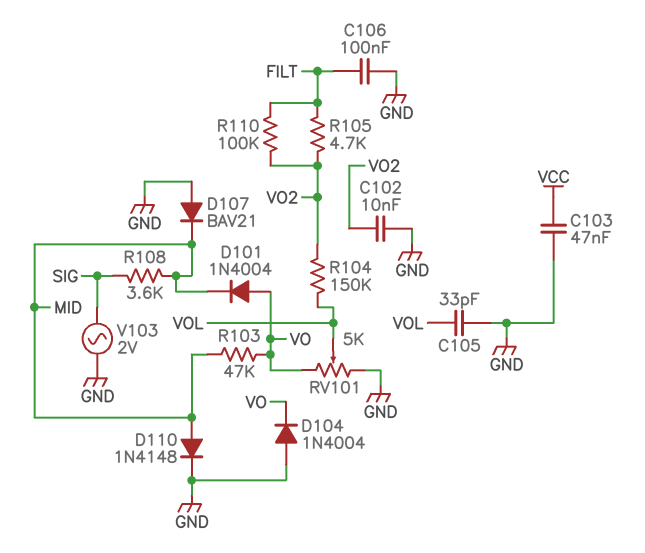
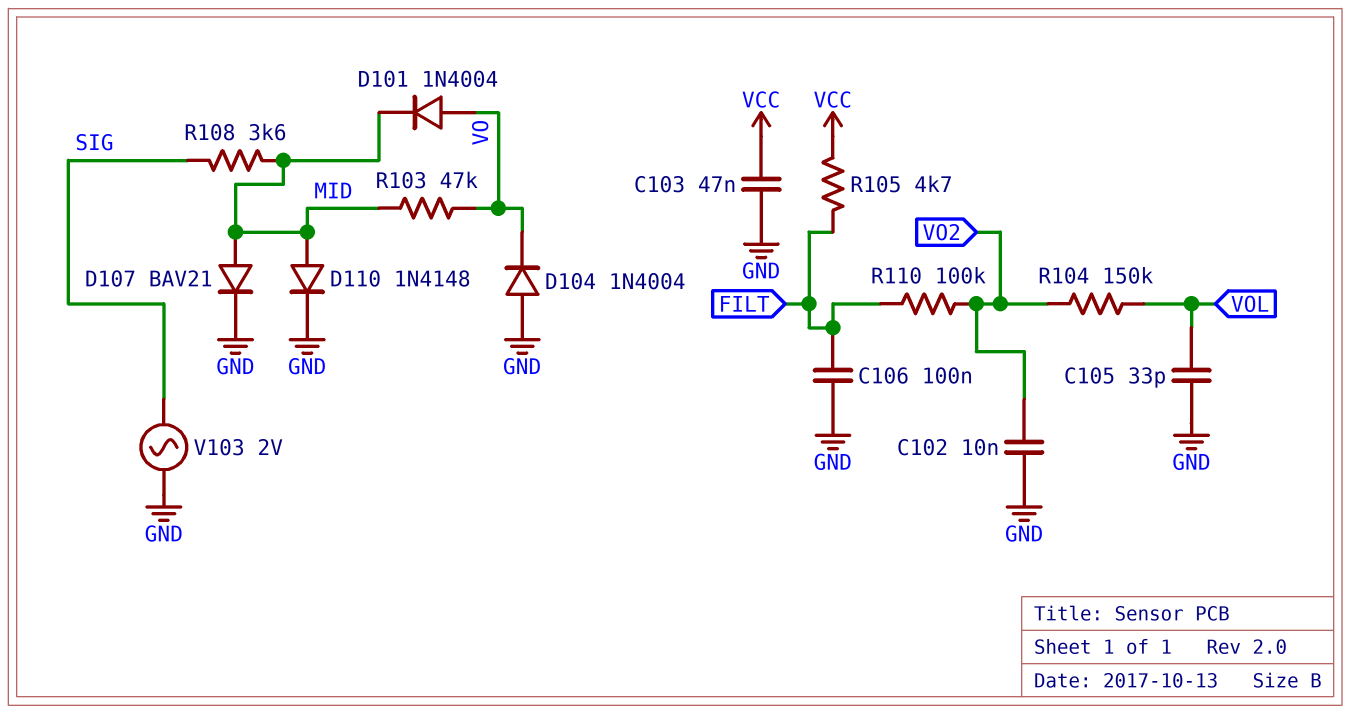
D107: diode BAV21 (A GND, K MID) -> diode BAV21 (A MID, K GND)
R105: 4.7k (FILT, VO2) -> 4.7k (FILT, VCC)
RV101: 5k (GND, VO, wiper VOL) -> none

